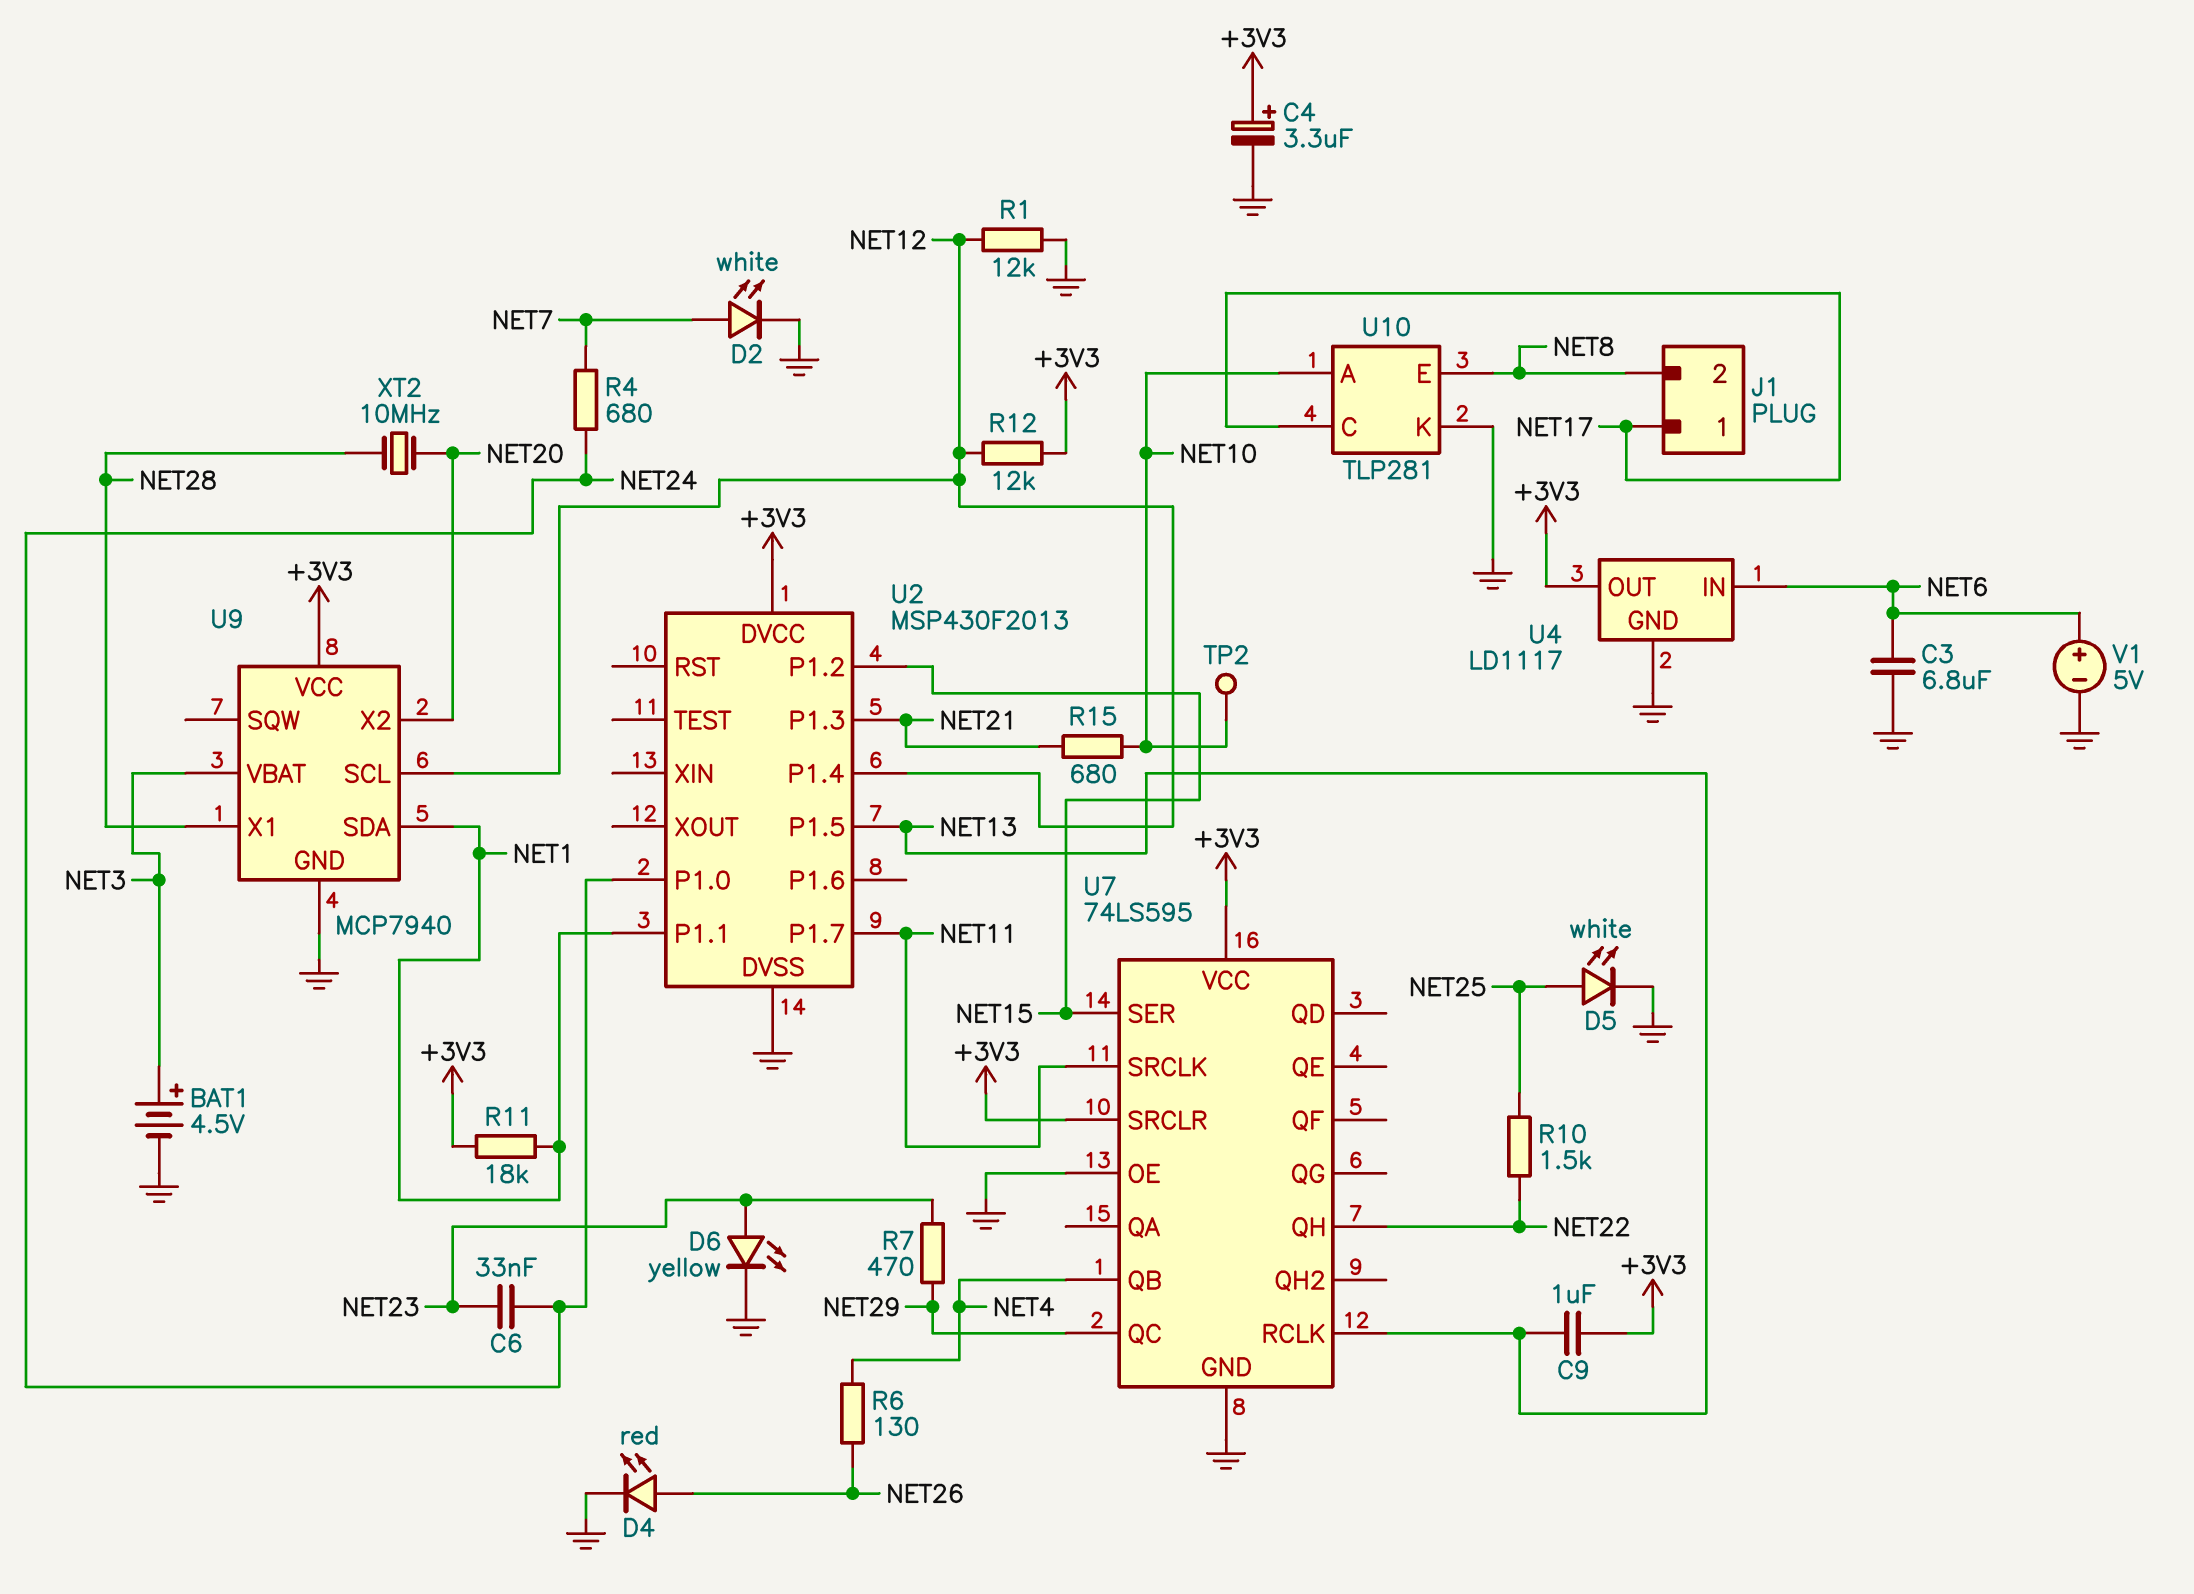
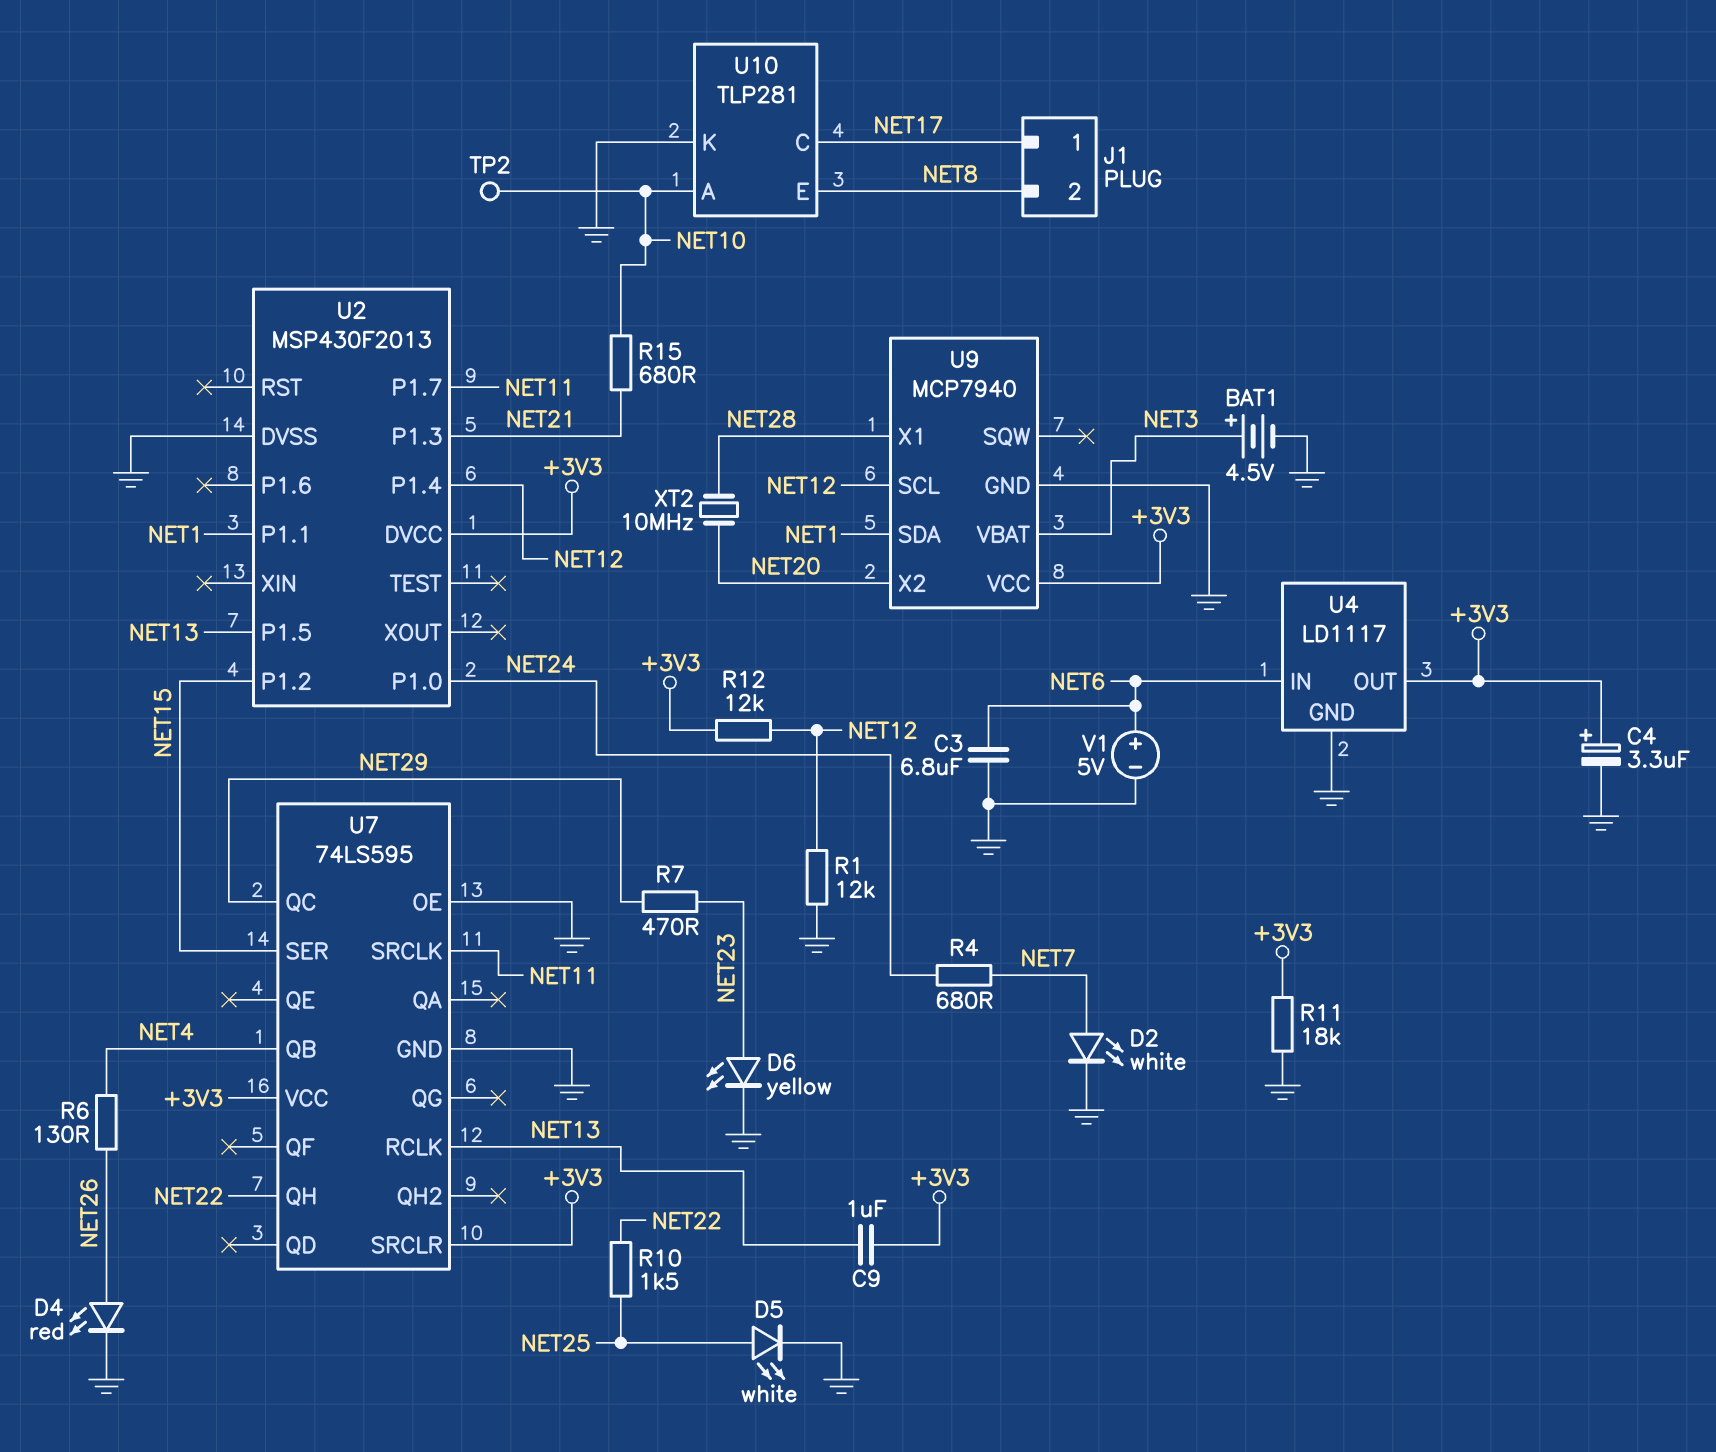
C6: 33nF (NET23, NET24) -> none
R11: 18k (+3V3, NET1) -> 18k (+3V3, GND)

